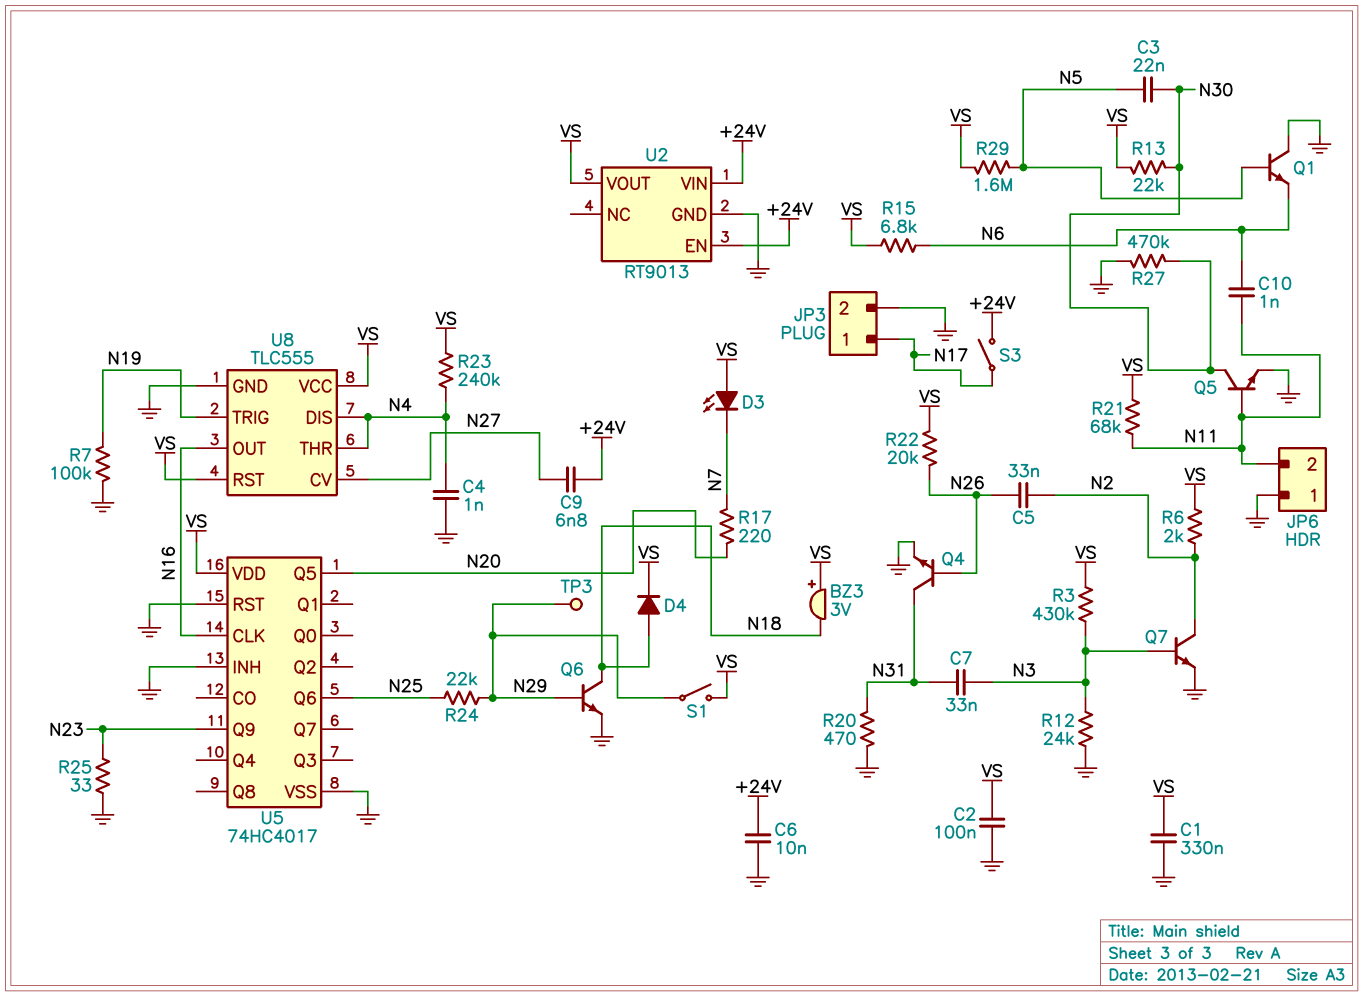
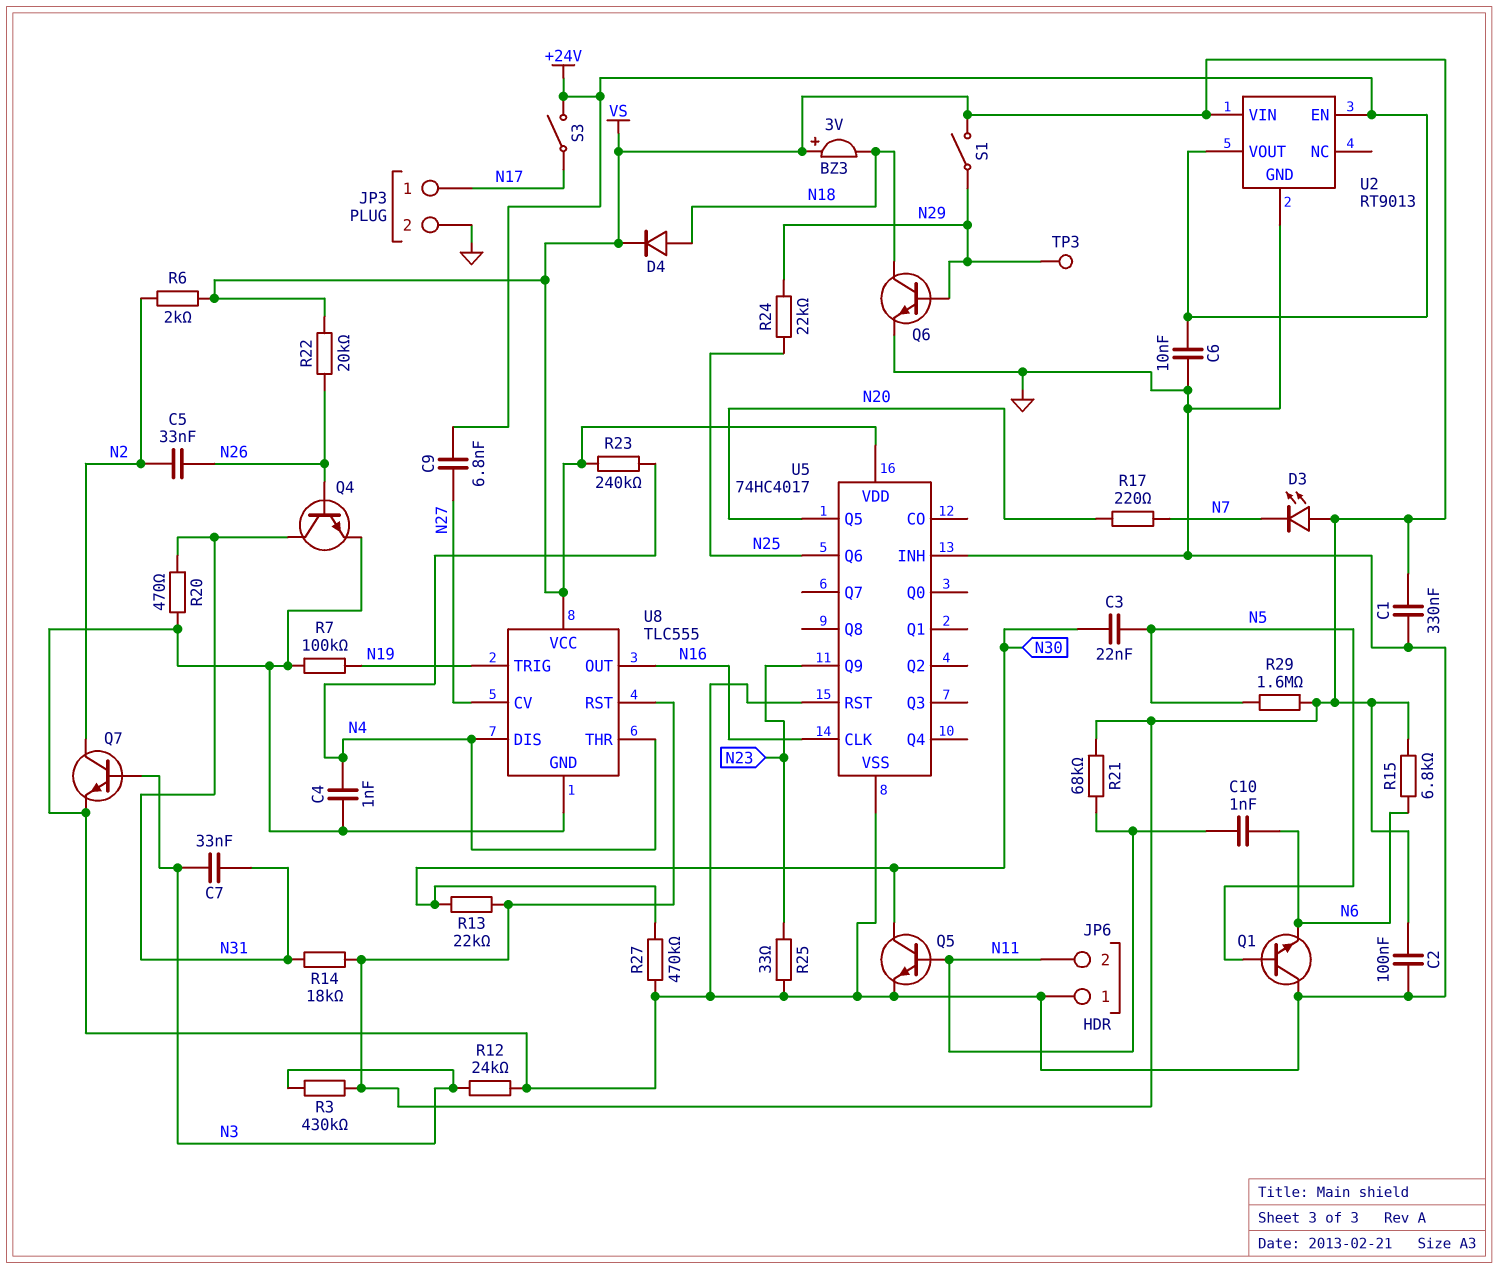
R14: none -> 18k (N31, VS)
U2 pin VIN: +24V -> VS
U2 pin VOUT: VS -> +24V

